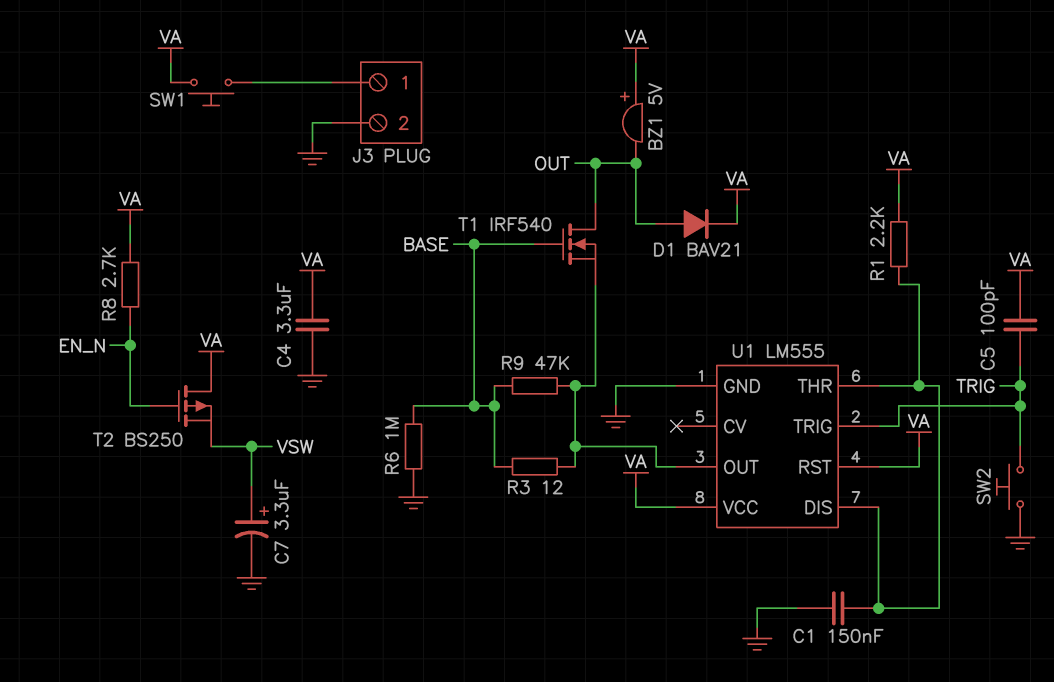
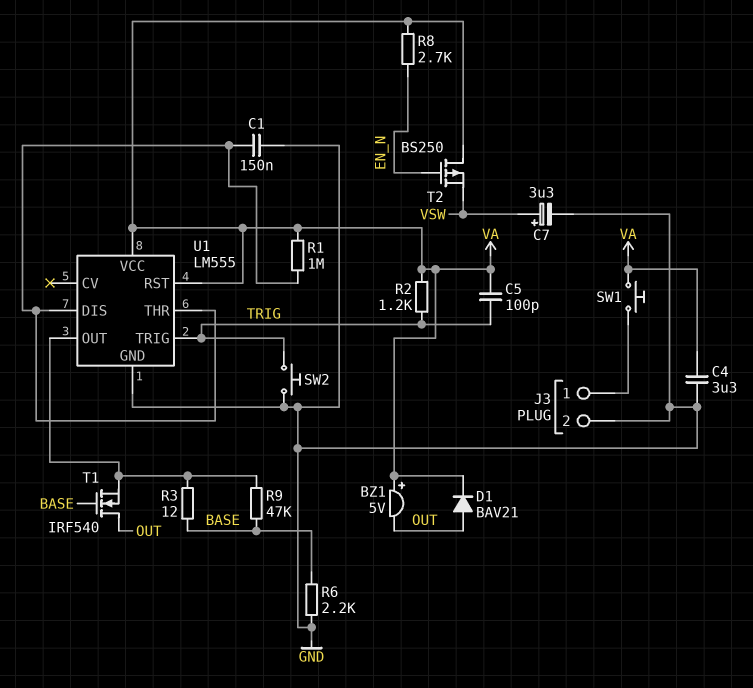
R1: 2.2k (U1/DIS, VA) -> 1M (U1/DIS, VA)
R2: none -> 1.2k (TRIG, VA)
R6: 1M (BASE, GND) -> 2.2k (BASE, GND)

